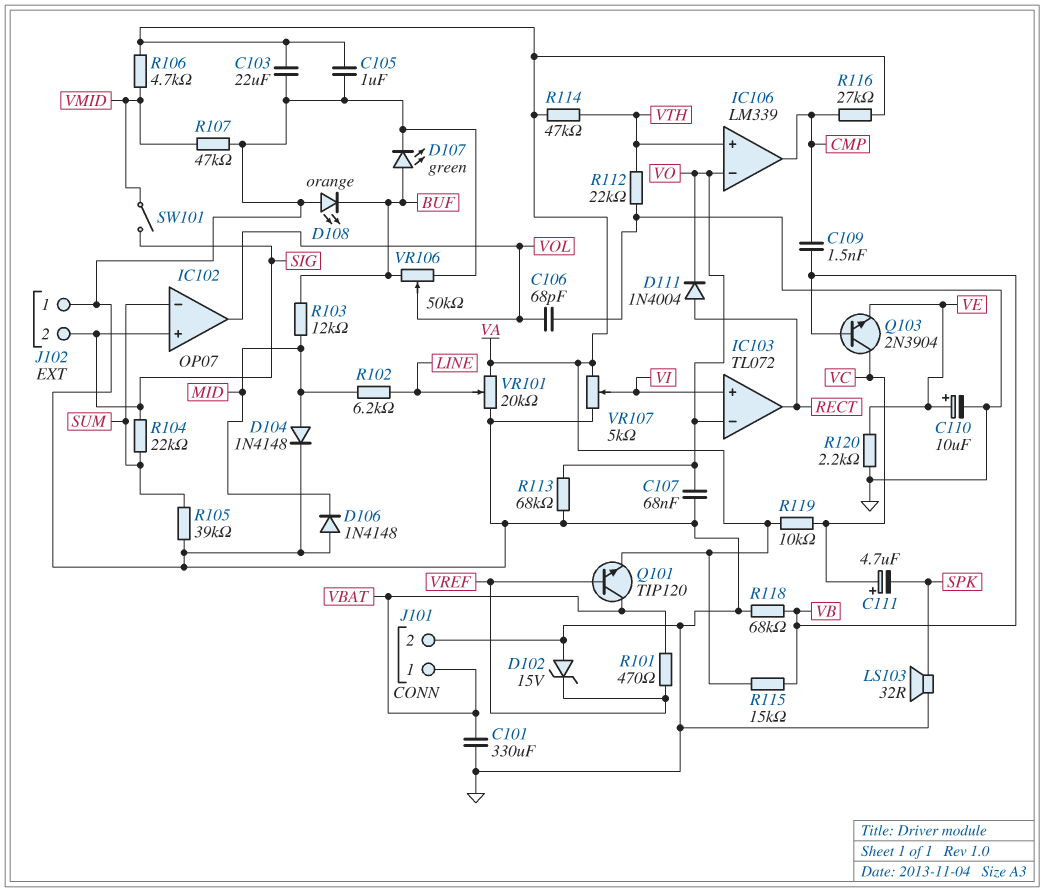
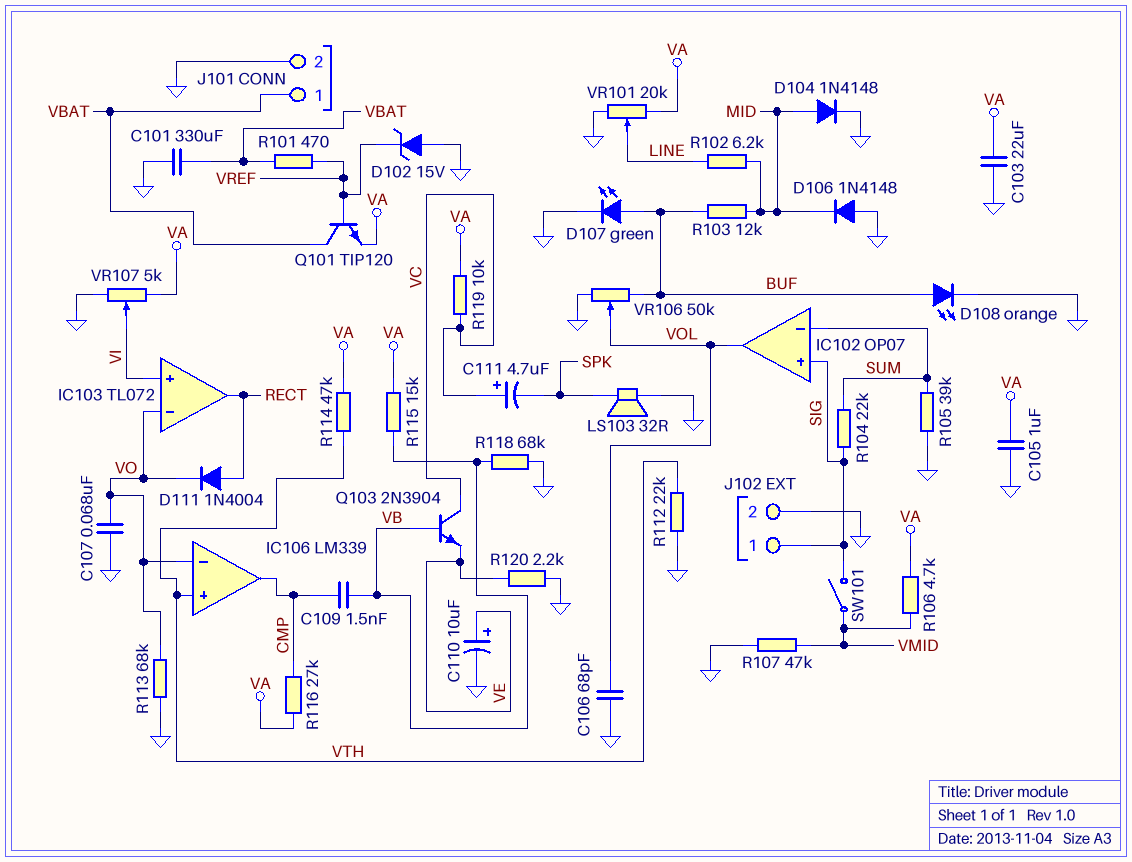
D108: LED orange (A GND, K BUF) -> LED orange (A BUF, K GND)
J102 pin 1: GND -> SIG
J102 pin 2: SIG -> GND

